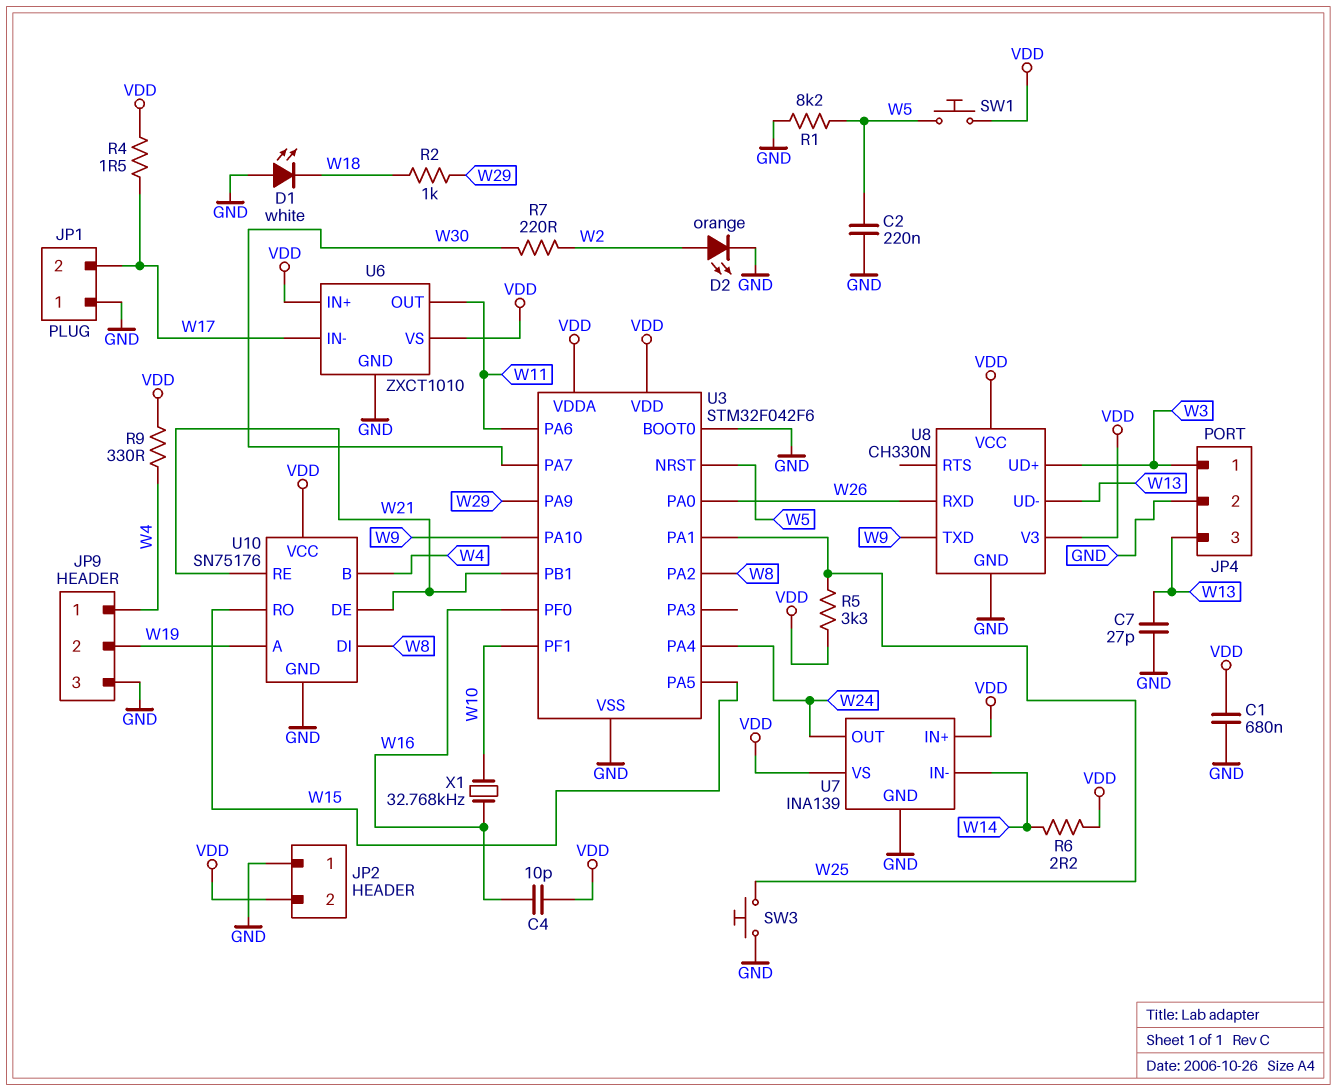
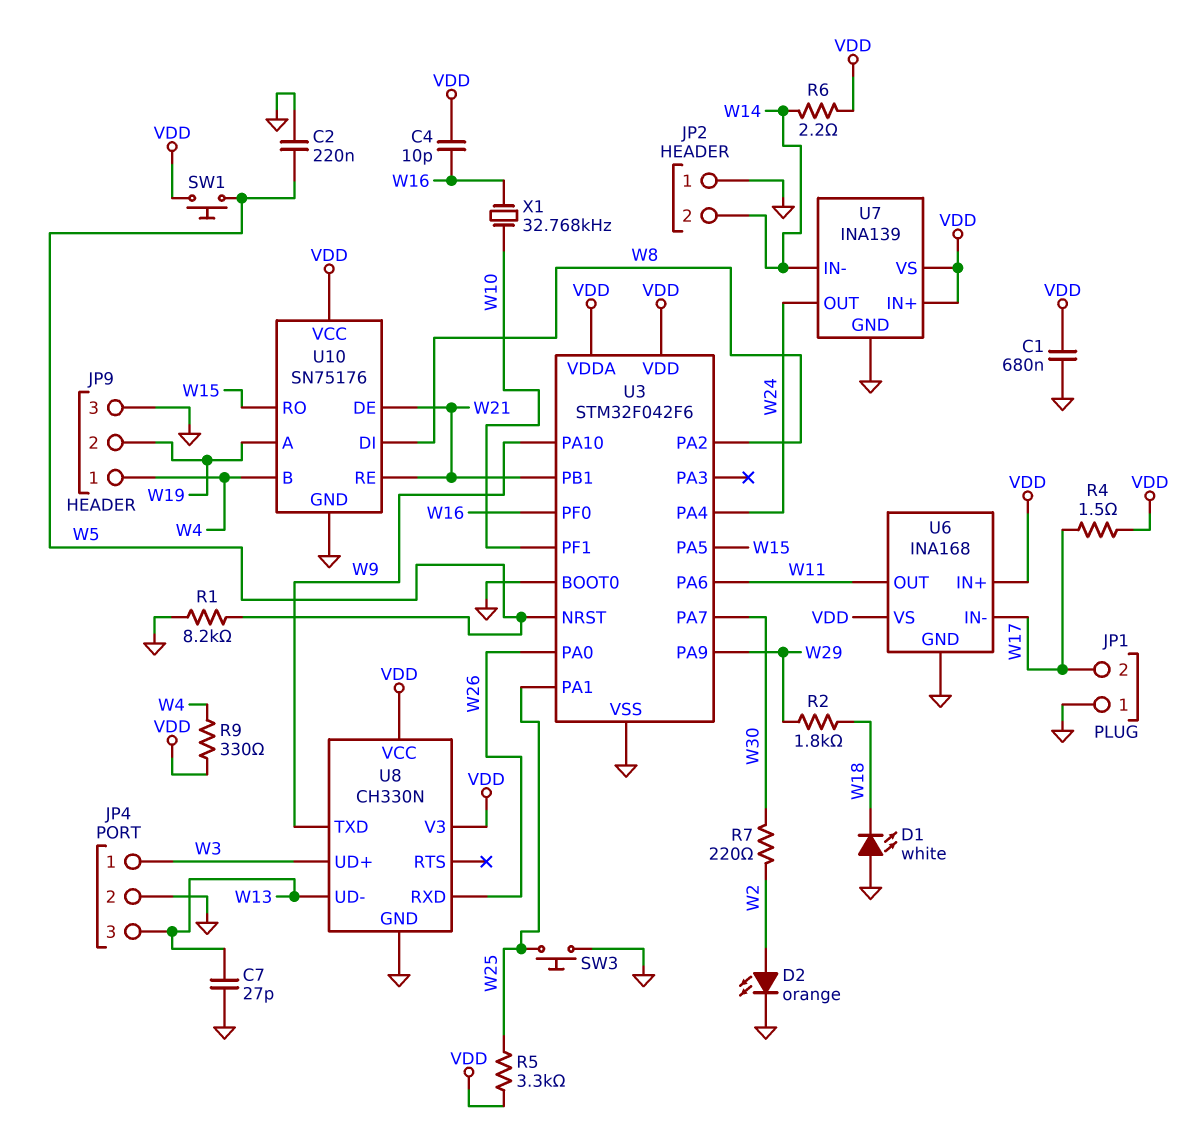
JP2 pin 2: VDD -> W14
R2: 1k (W18, W29) -> 1.8k (W18, W29)
U6: ZXCT1010 -> INA168

